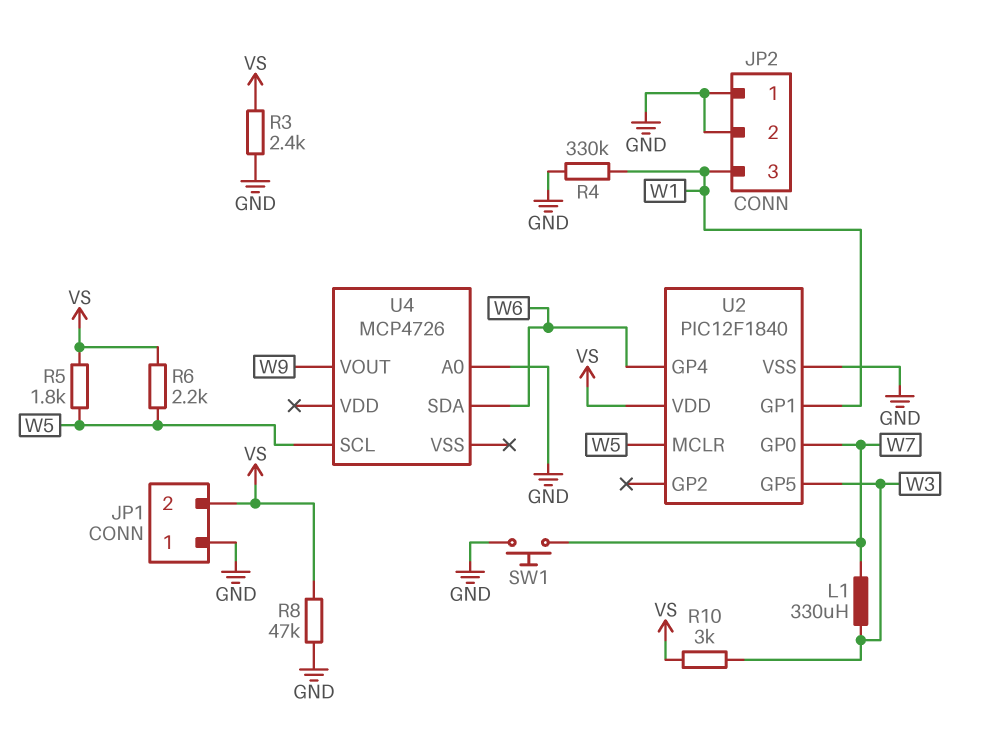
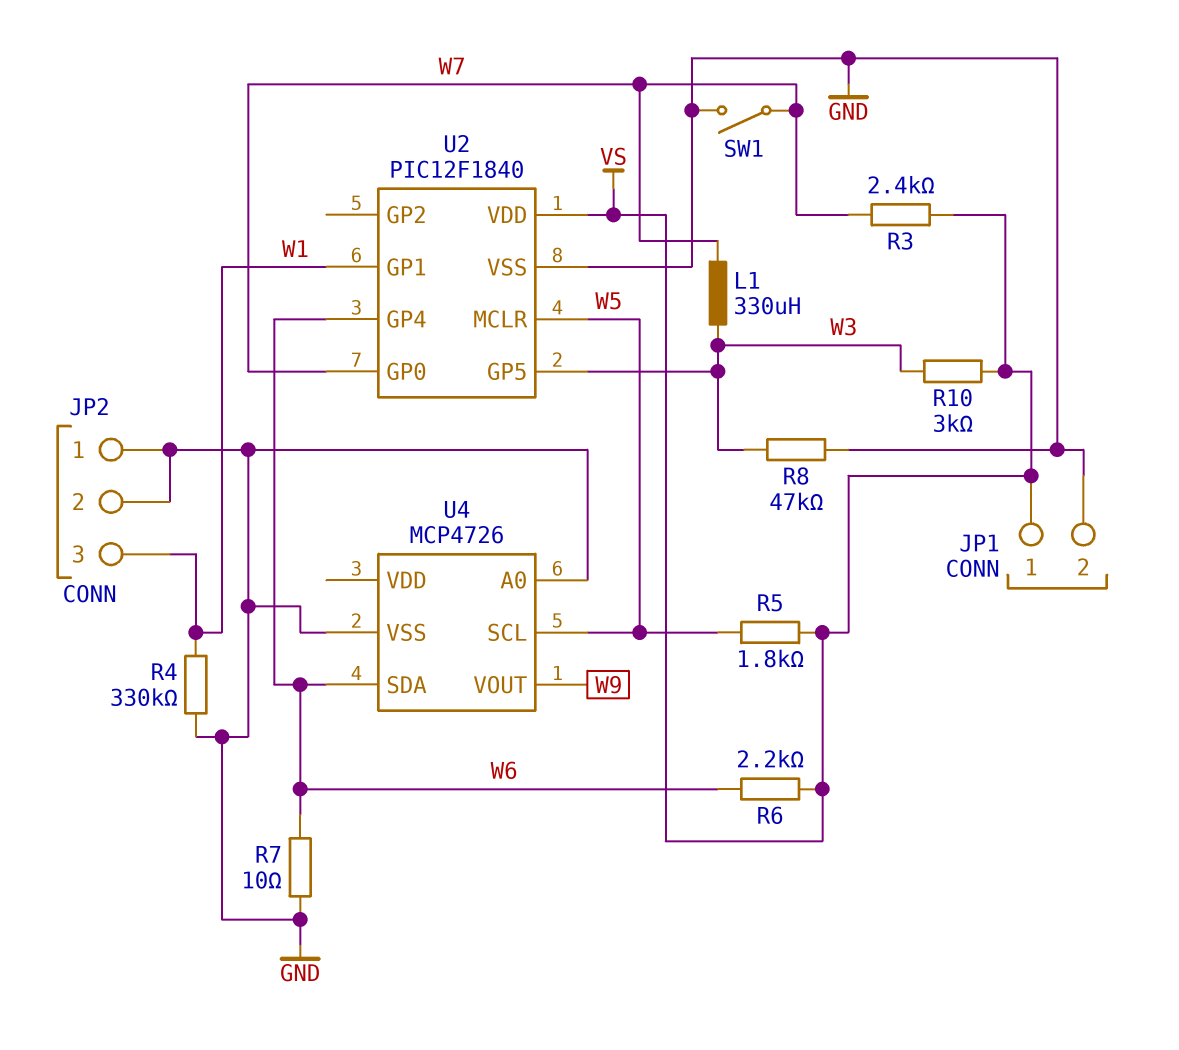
JP1 pin 1: GND -> VS
JP1 pin 2: VS -> GND
R3: 2.4k (GND, VS) -> 2.4k (VS, W7)
R6: 2.2k (VS, W5) -> 2.2k (VS, W6)
R7: none -> 10 (GND, W6)
R8: 47k (GND, VS) -> 47k (GND, W3)
SW1: button (GND, W7) -> switch (GND, W7)
U4 pin VSS: none -> GND

